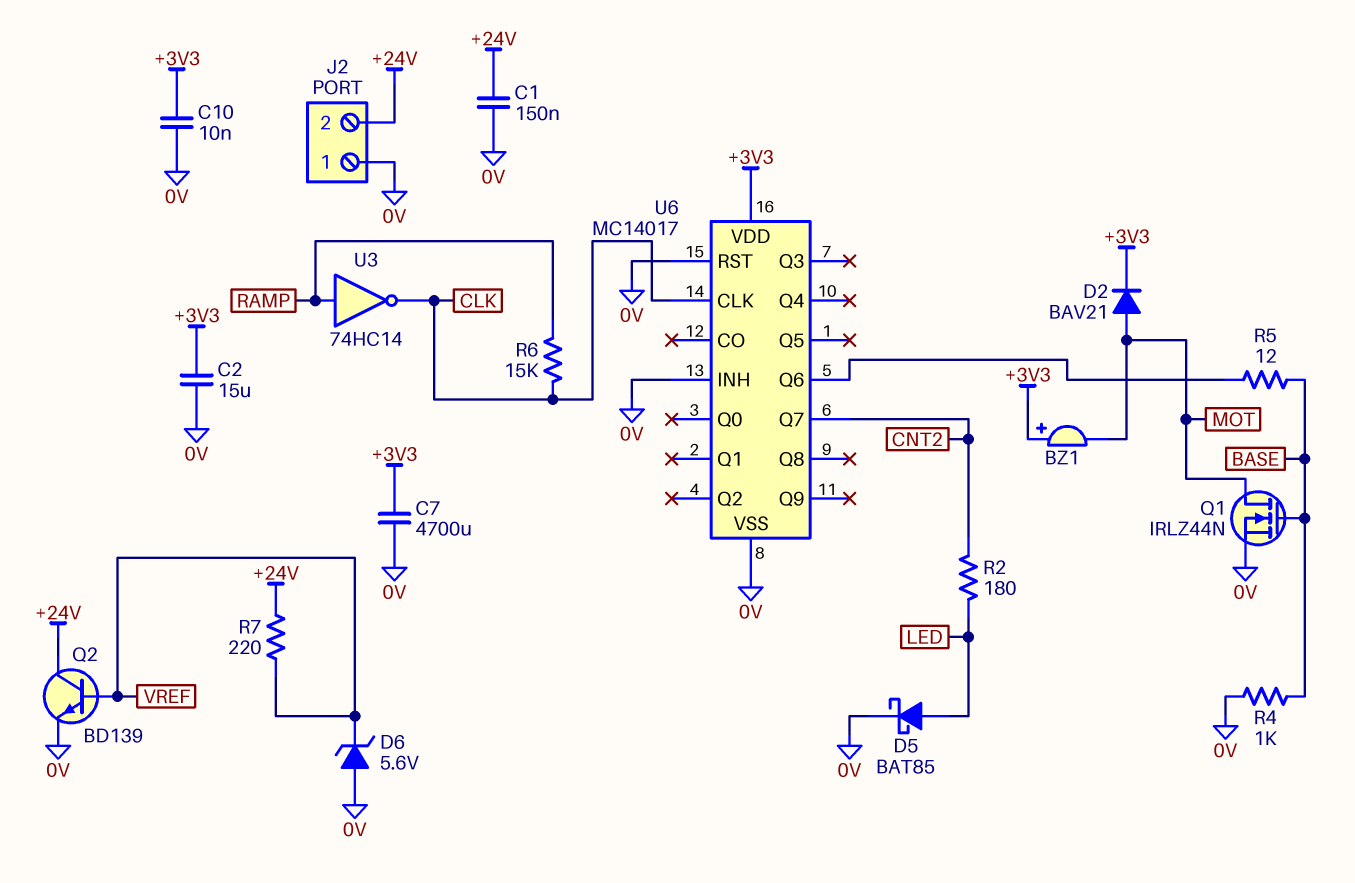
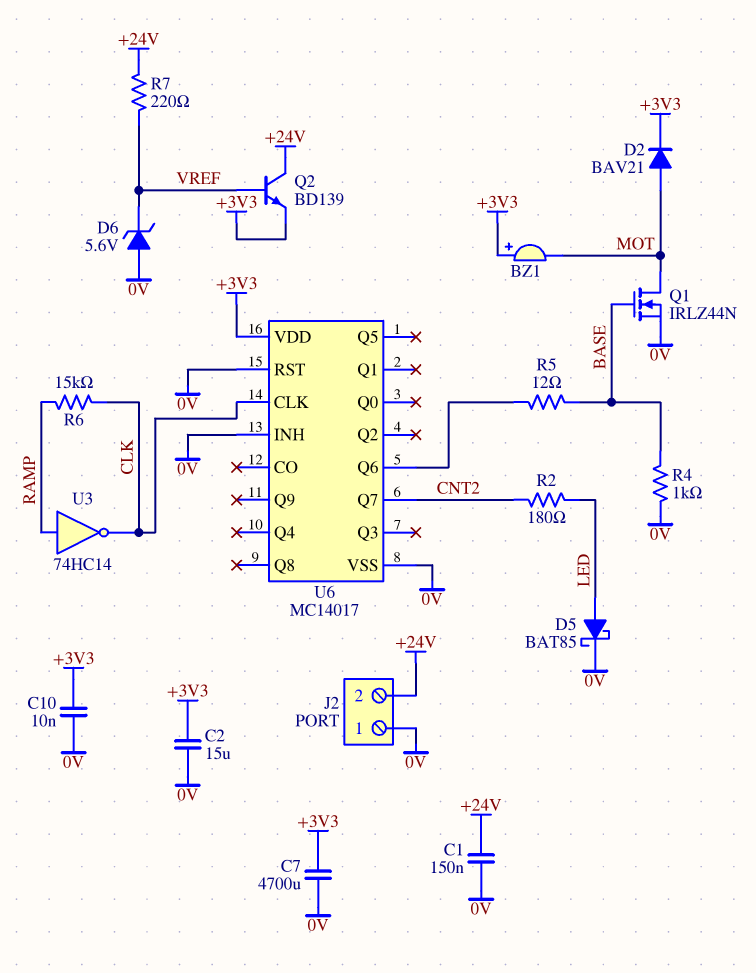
Q2: NPN BD139 (B VREF, C +24V, E 0V) -> NPN BD139 (B VREF, C +24V, E +3V3)

